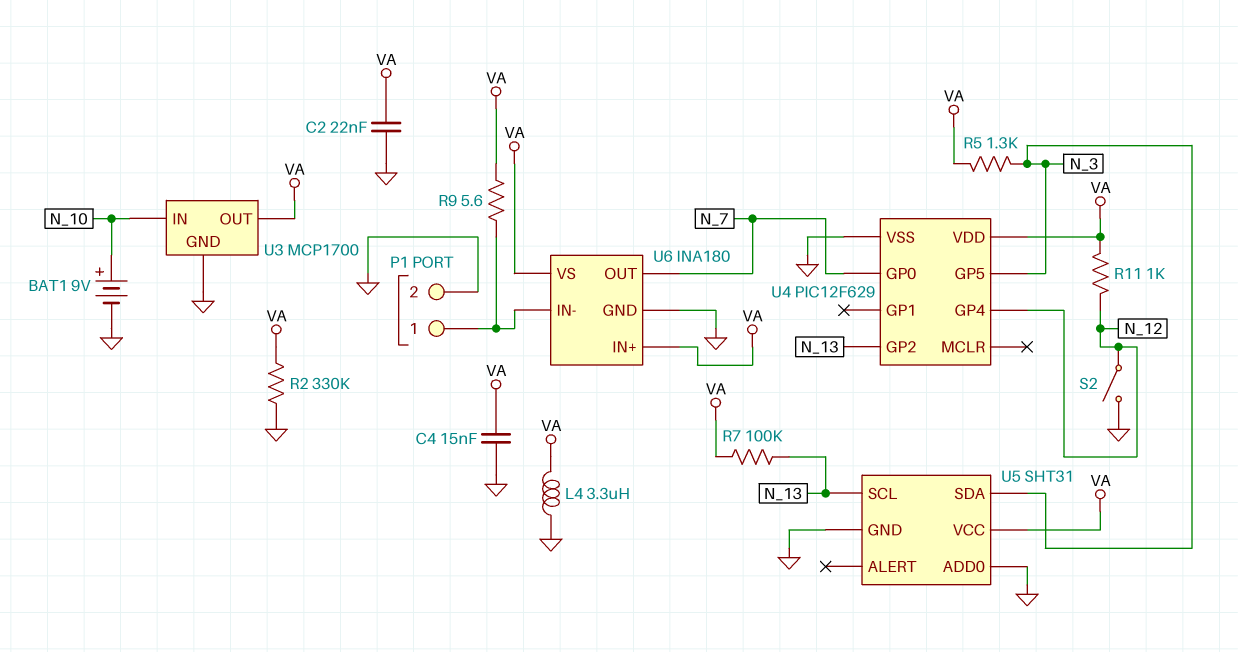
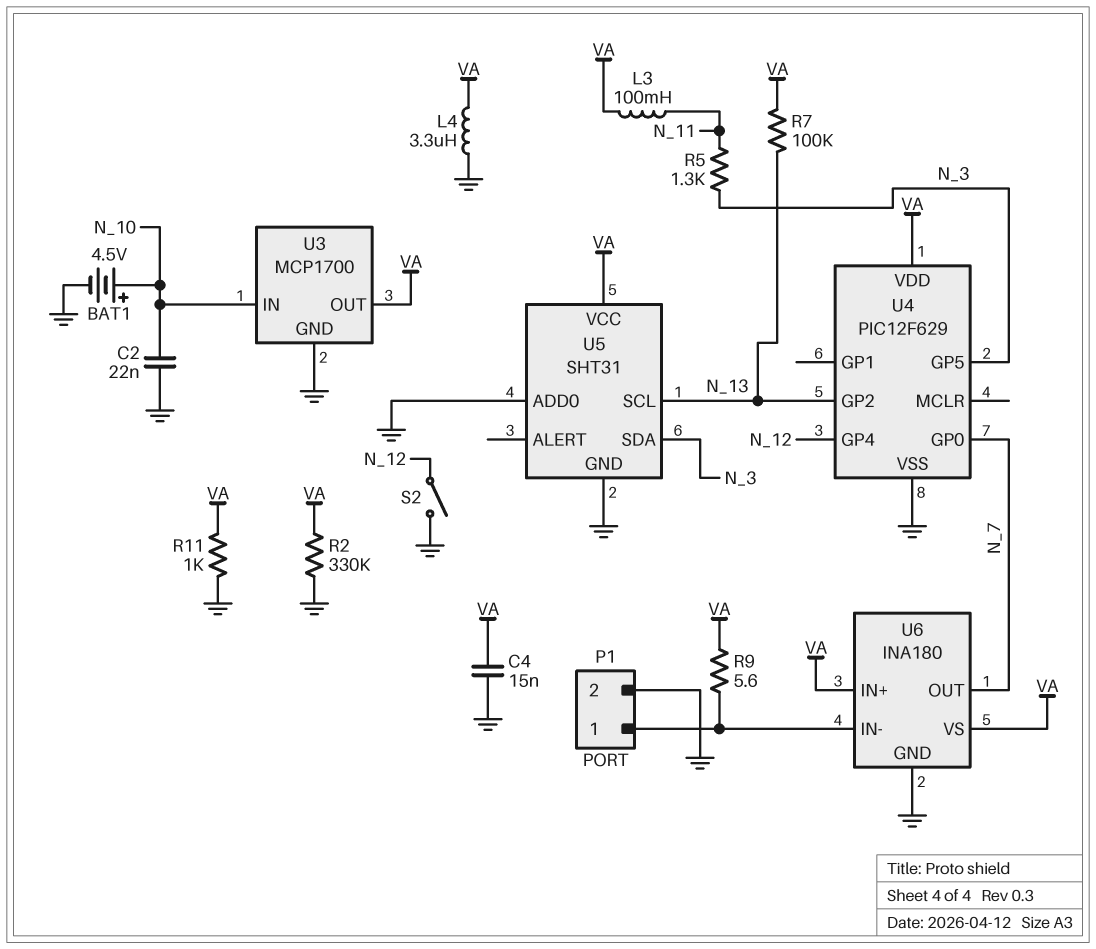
BAT1: 9V (plus N_10, minus GND) -> 4.5V (plus N_10, minus GND)
C2: 22nF (GND, VA) -> 22nF (GND, N_10)
L3: none -> 100mH (N_11, VA)
R5: 1.3k (N_3, VA) -> 1.3k (N_3, N_11)
R11: 1k (N_12, VA) -> 1k (GND, VA)

